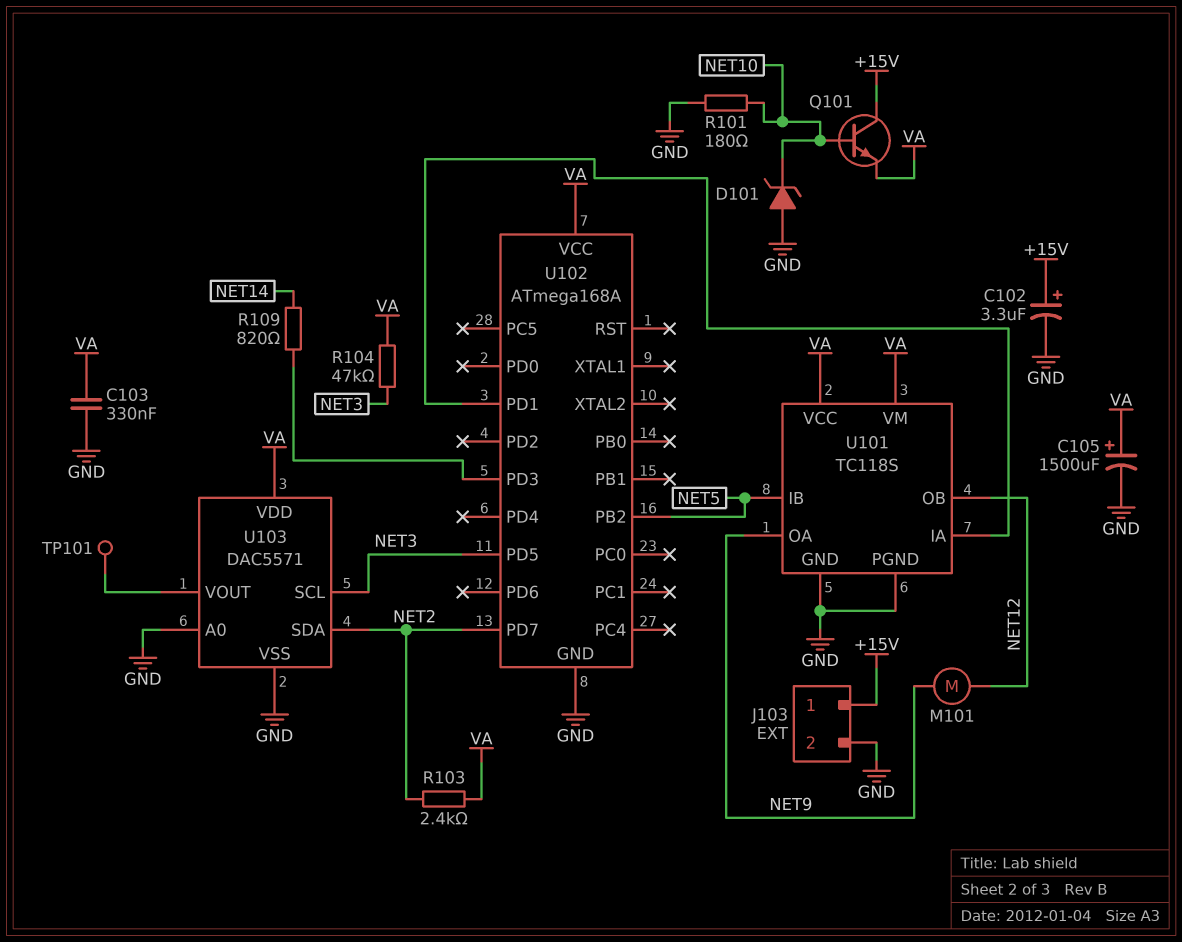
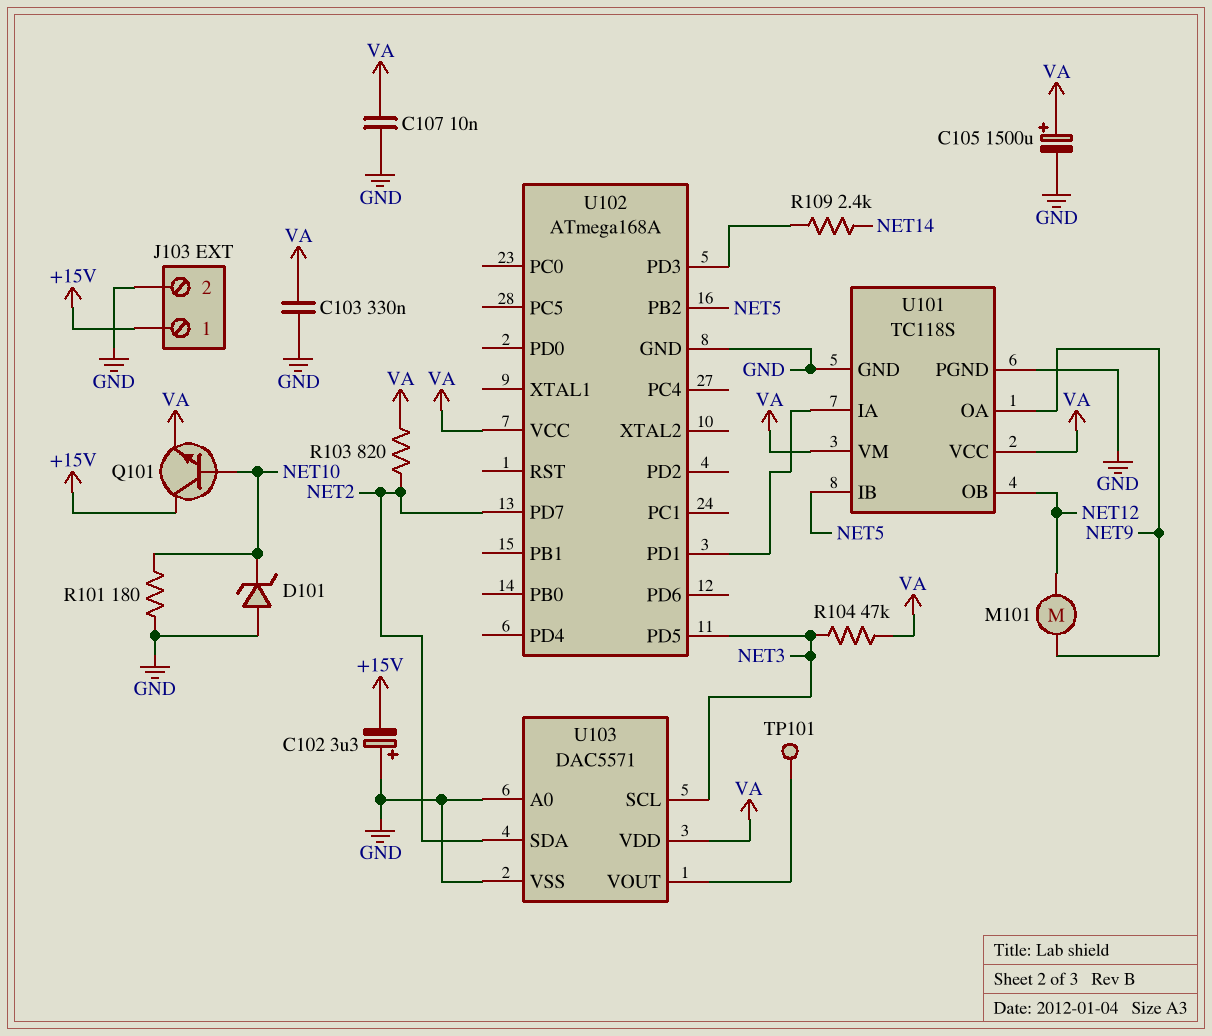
C102: 3.3uF (plus +15V, minus GND) -> 3.3uF (plus GND, minus +15V)
C107: none -> 10nF (GND, VA)
R103: 2.4k (NET2, VA) -> 820 (NET2, VA)
R109: 820 (NET14, U102/PD3) -> 2.4k (NET14, U102/PD3)

